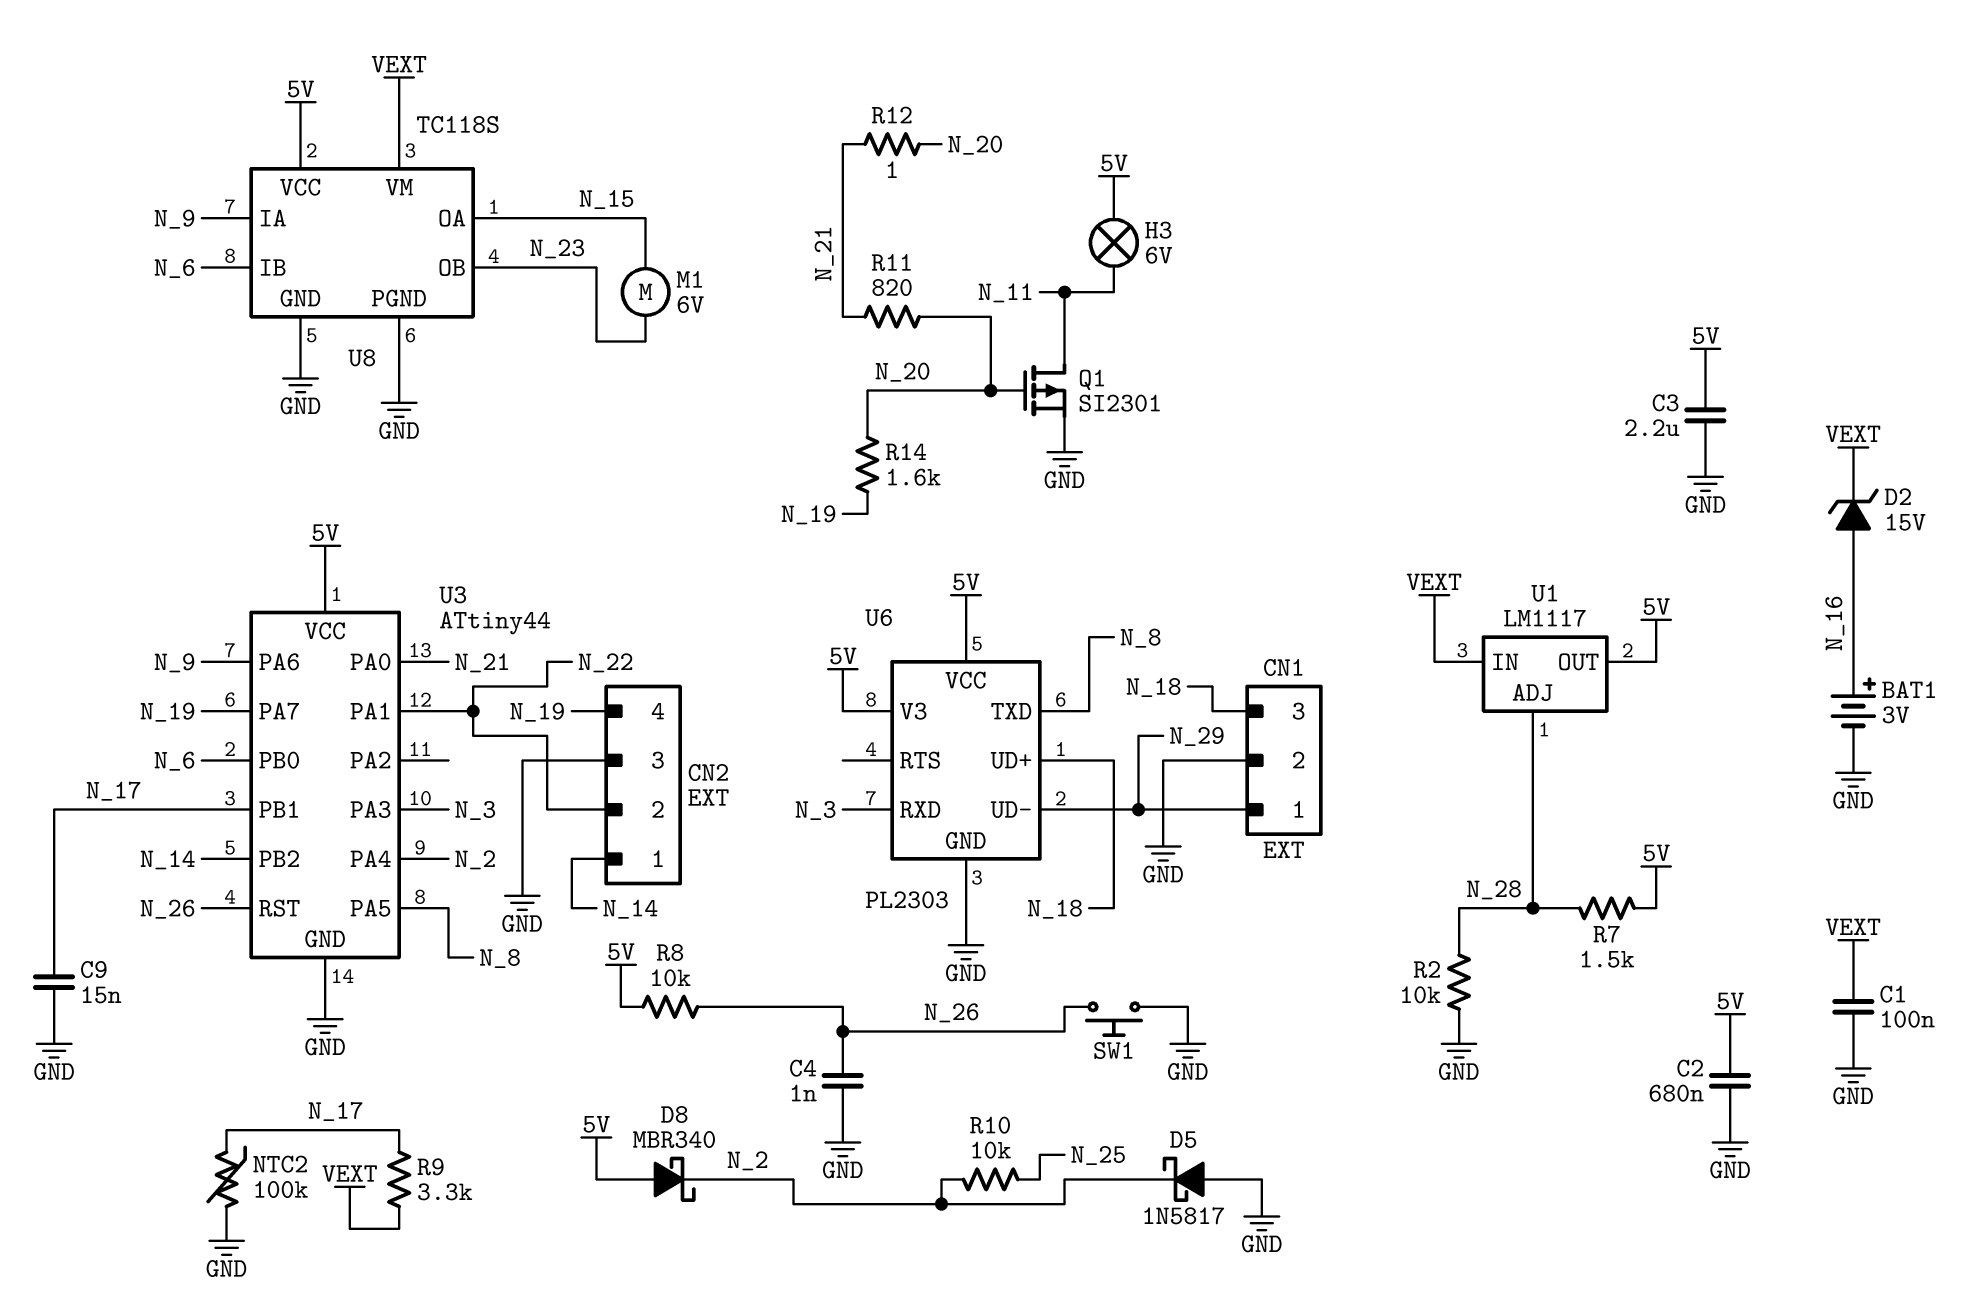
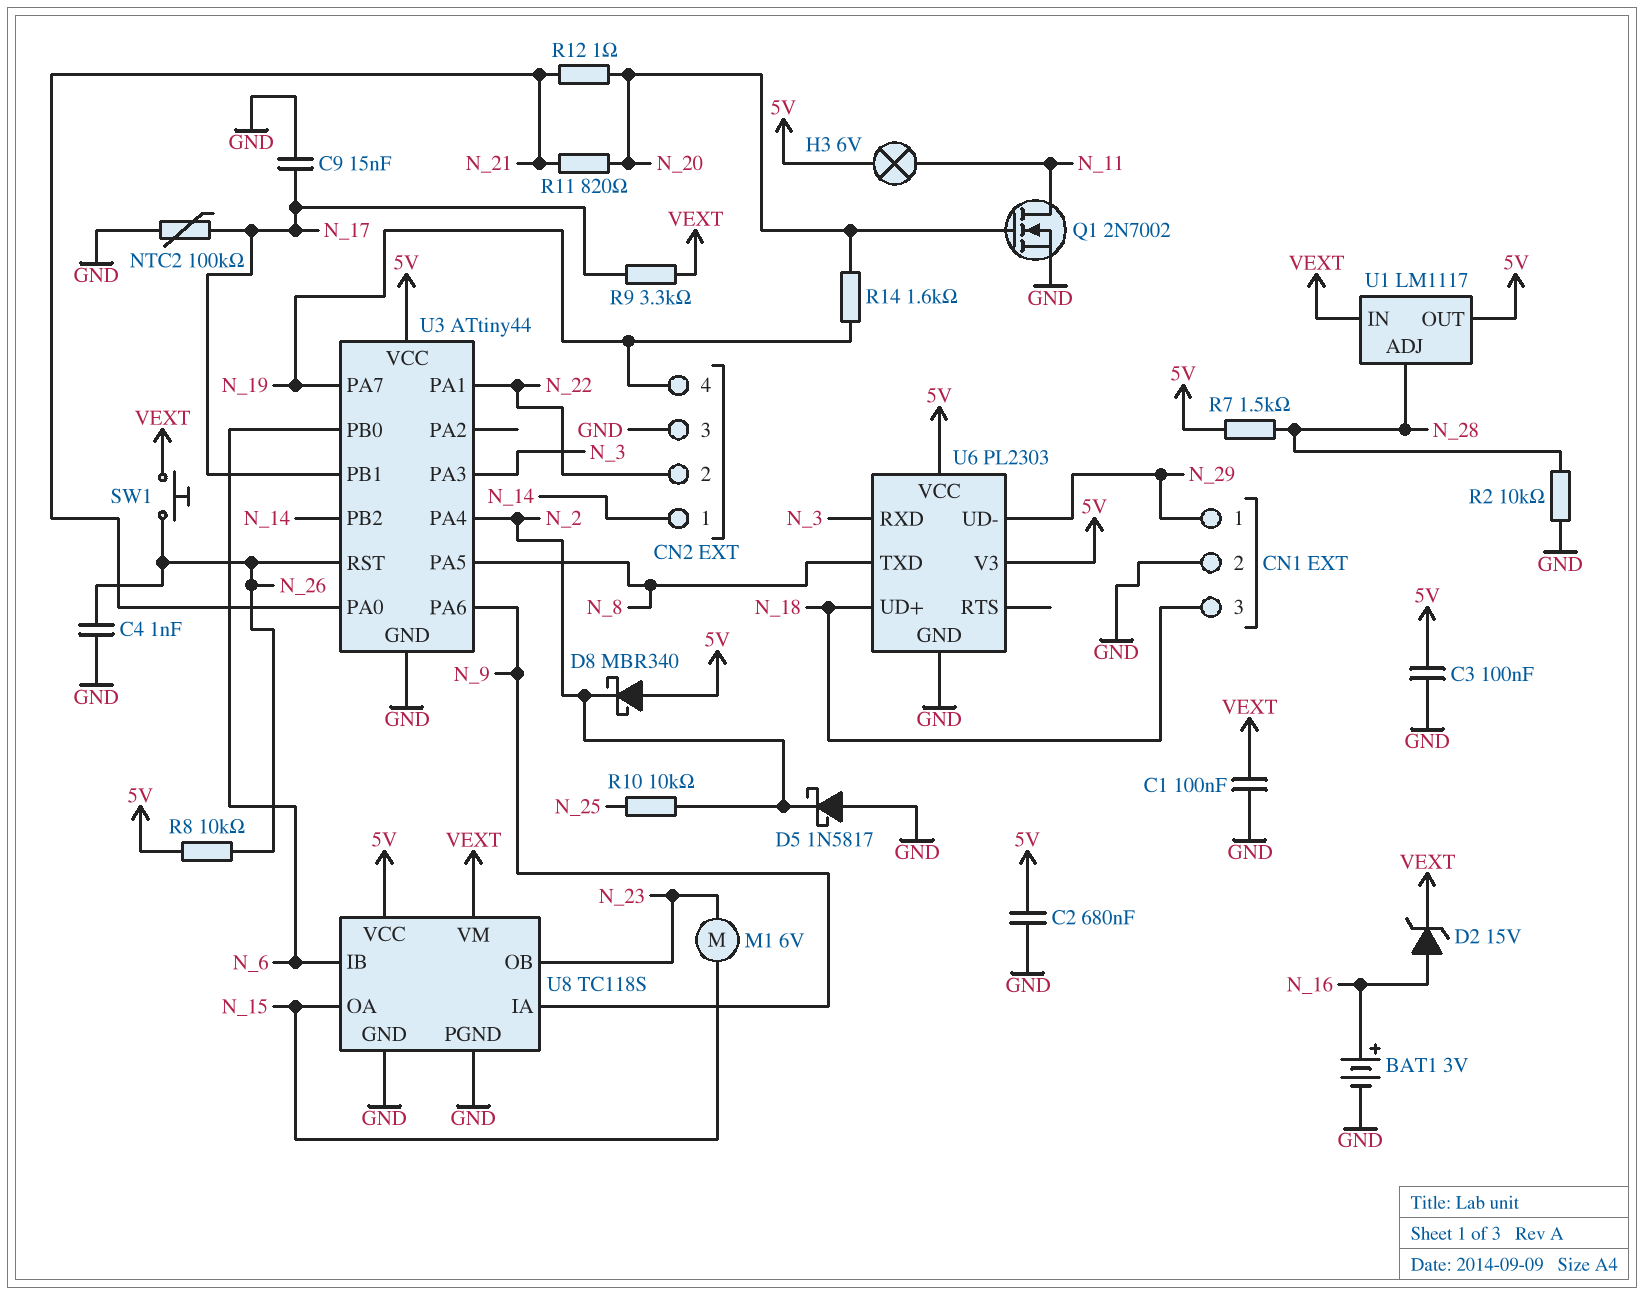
C3: 2.2uF (5V, GND) -> 100nF (5V, GND)
Q1: PMOS SI2301 (G N_20, D N_11, S GND) -> NMOS 2N7002 (G N_20, D N_11, S GND)
SW1: button (GND, N_26) -> button (N_26, VEXT)

